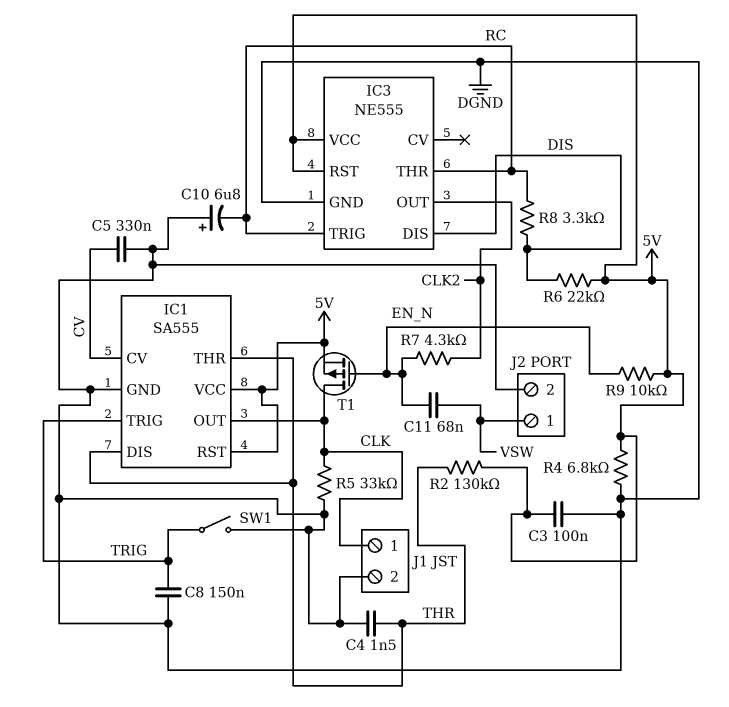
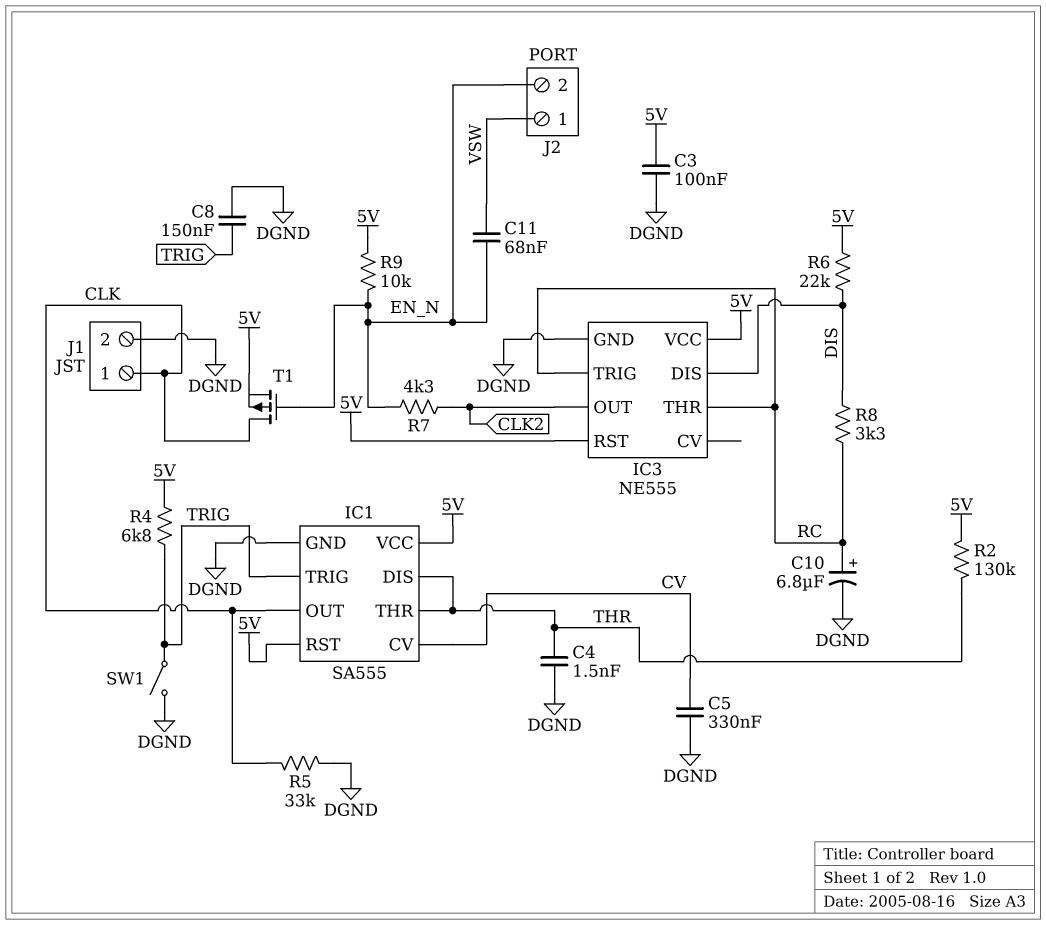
C10: 6.8uF (plus DGND, minus RC) -> 6.8uF (plus RC, minus DGND)
J2 pin 2: DGND -> EN_N
R4: 6.8k (5V, DGND) -> 6.8k (5V, TRIG)

